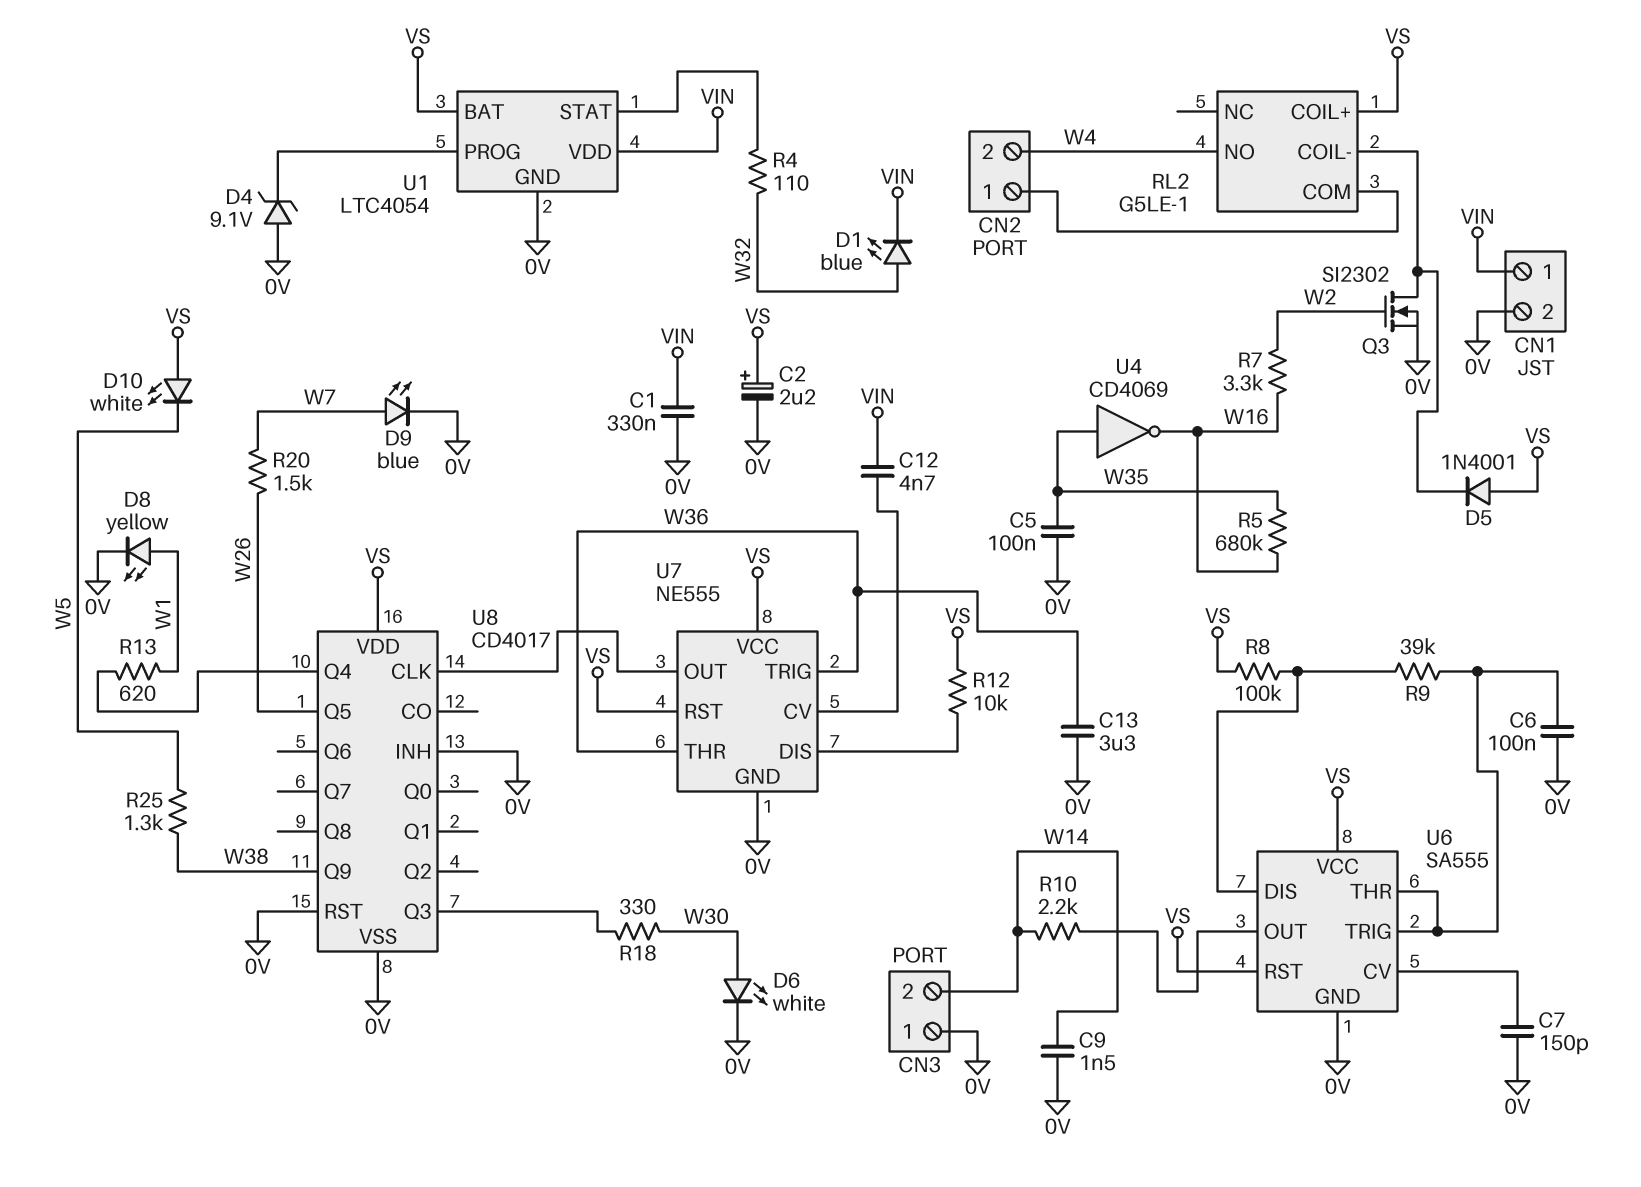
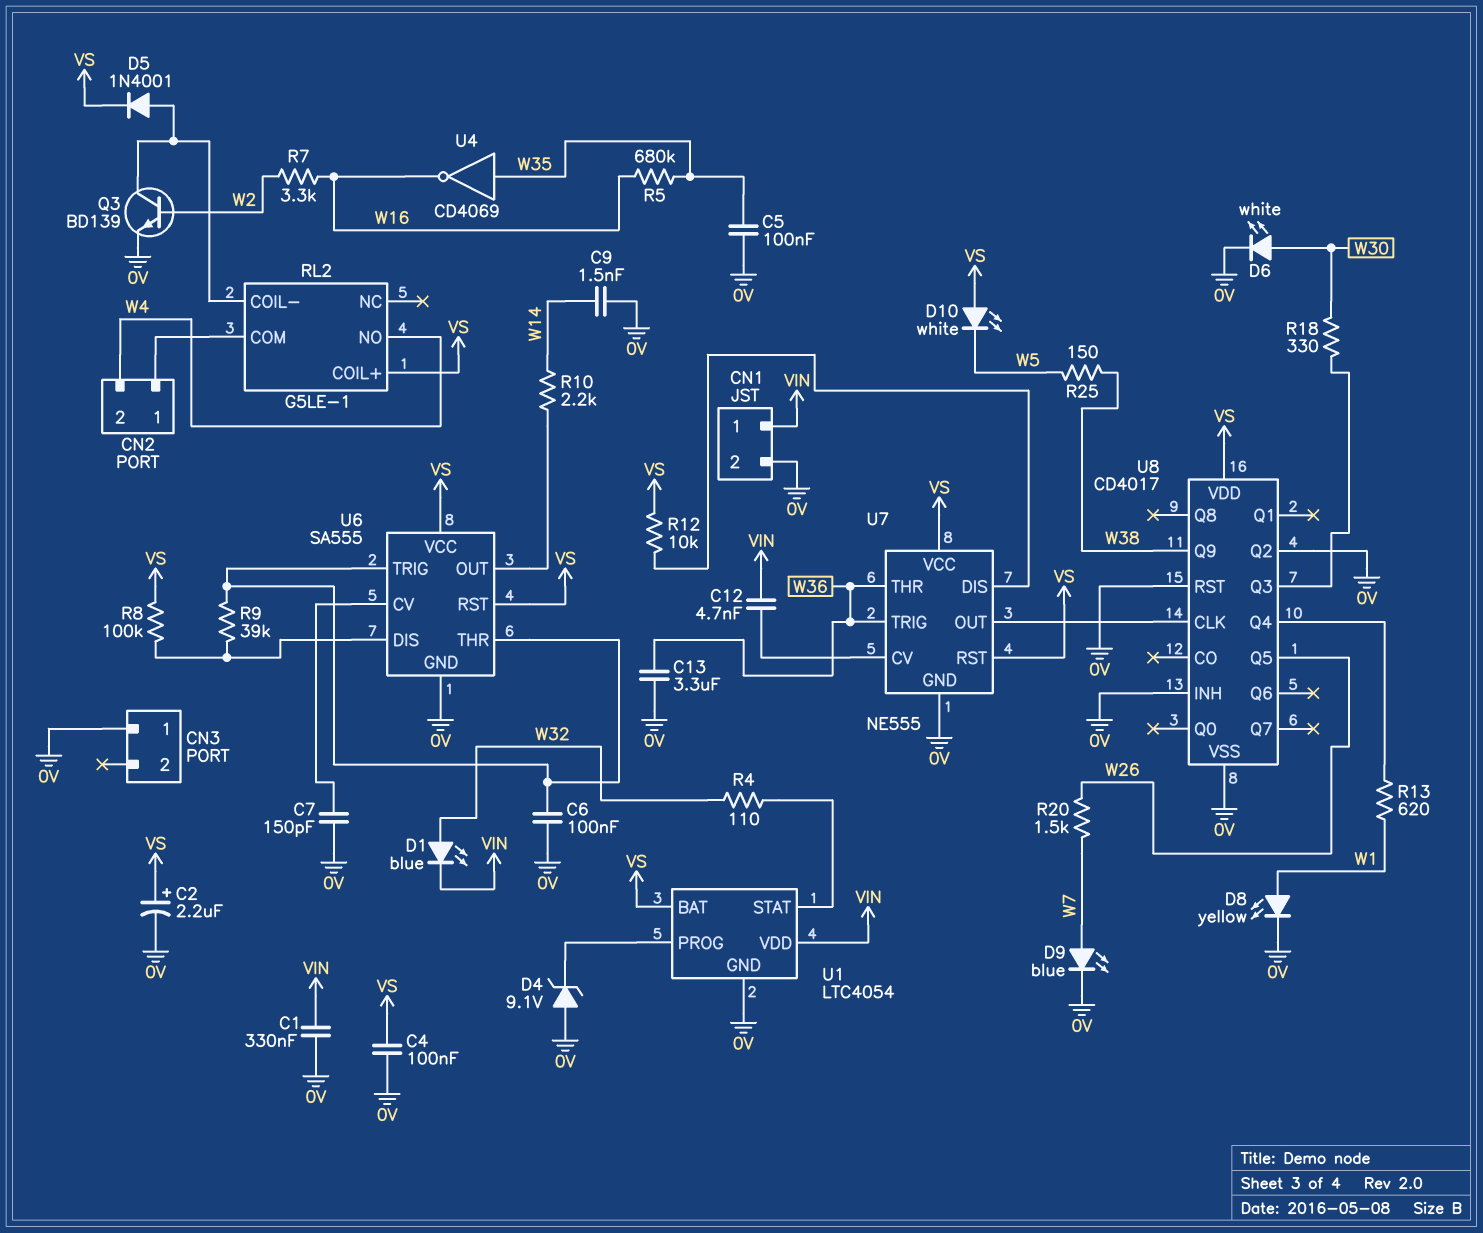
C4: none -> 100nF (0V, VS)
CN3 pin 2: W14 -> none
D5: diode 1N4001 (A VS, K RL2/COIL-) -> diode 1N4001 (A RL2/COIL-, K VS)
Q3: NMOS SI2302 (G W2, D RL2/COIL-, S 0V) -> NPN BD139 (B W2, C RL2/COIL-, E 0V)
R25: 1.3k (W5, W38) -> 150 (W5, W38)
U8 pin Q2: none -> 0V

